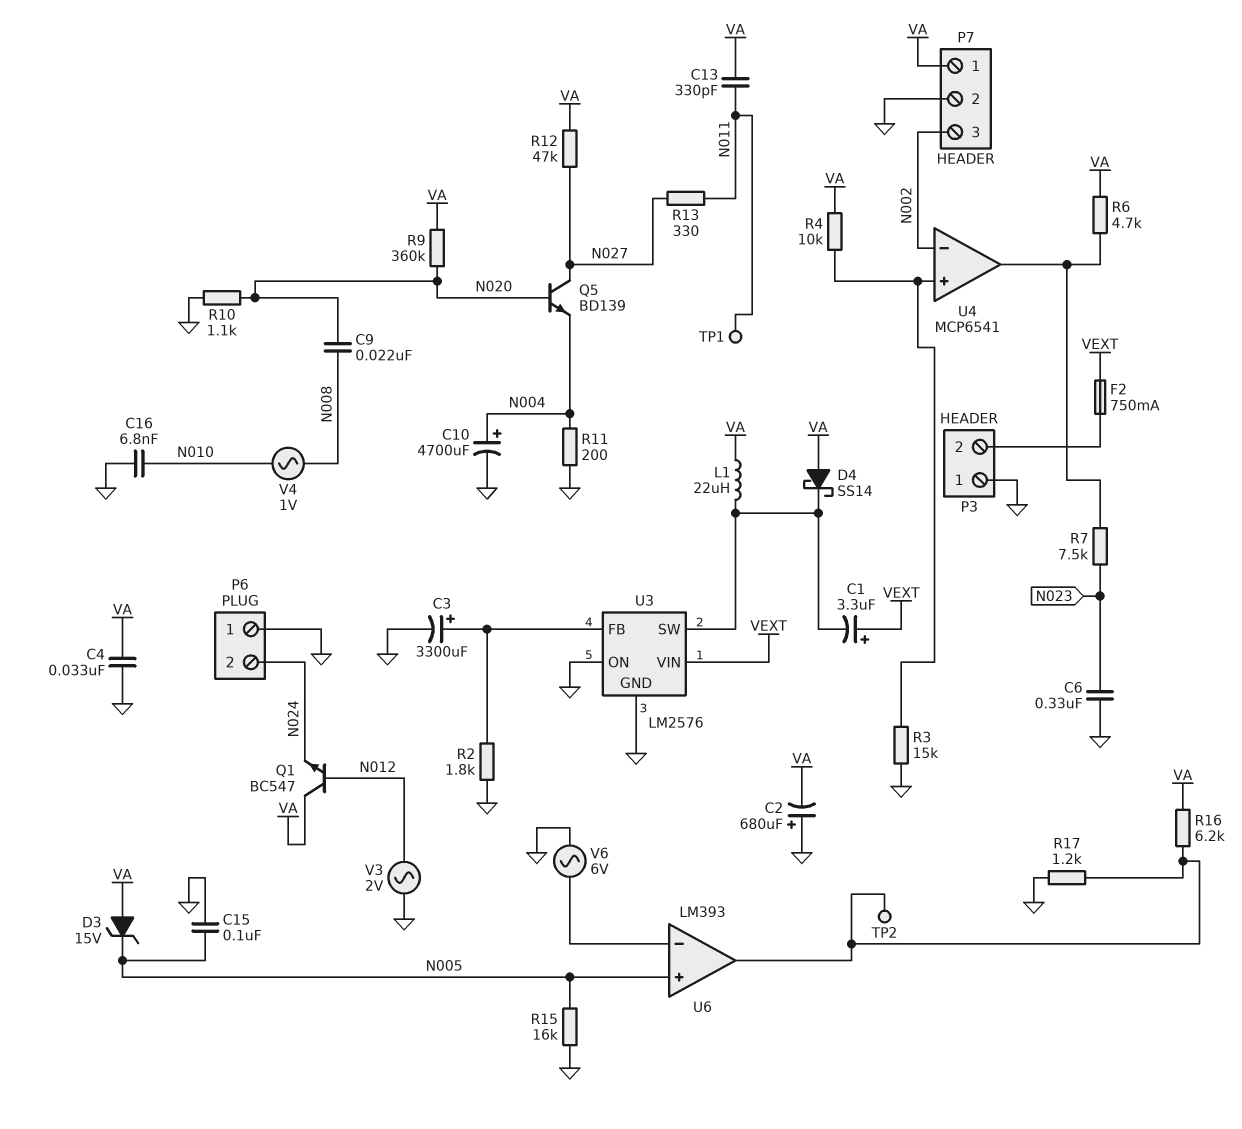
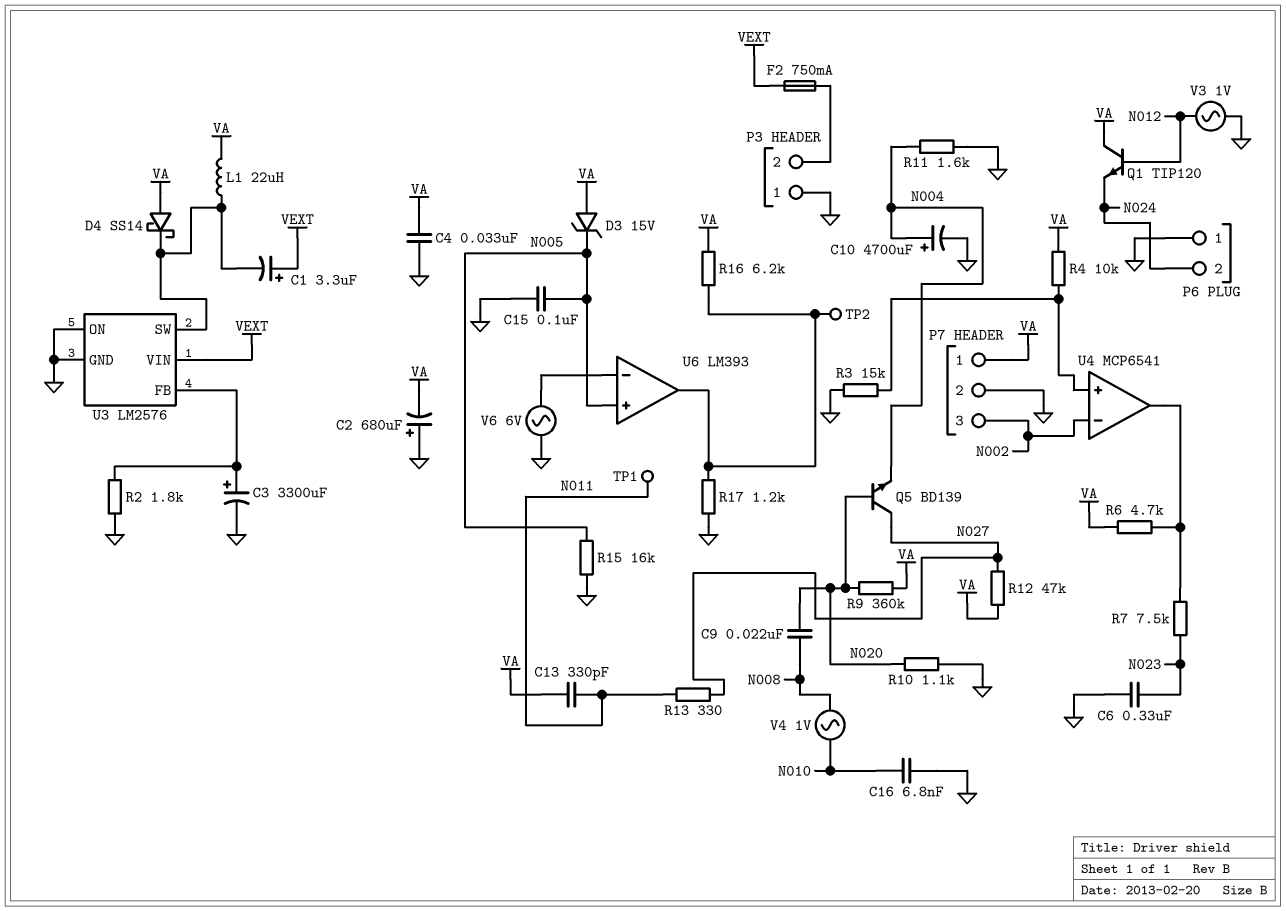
Q1: NPN BC547 (B N012, C VA, E N024) -> NPN TIP120 (B N012, C VA, E N024)
R11: 200 (GND, N004) -> 1.6k (GND, N004)
V3: AC 2V (GND, N012) -> AC 1V (GND, N012)

